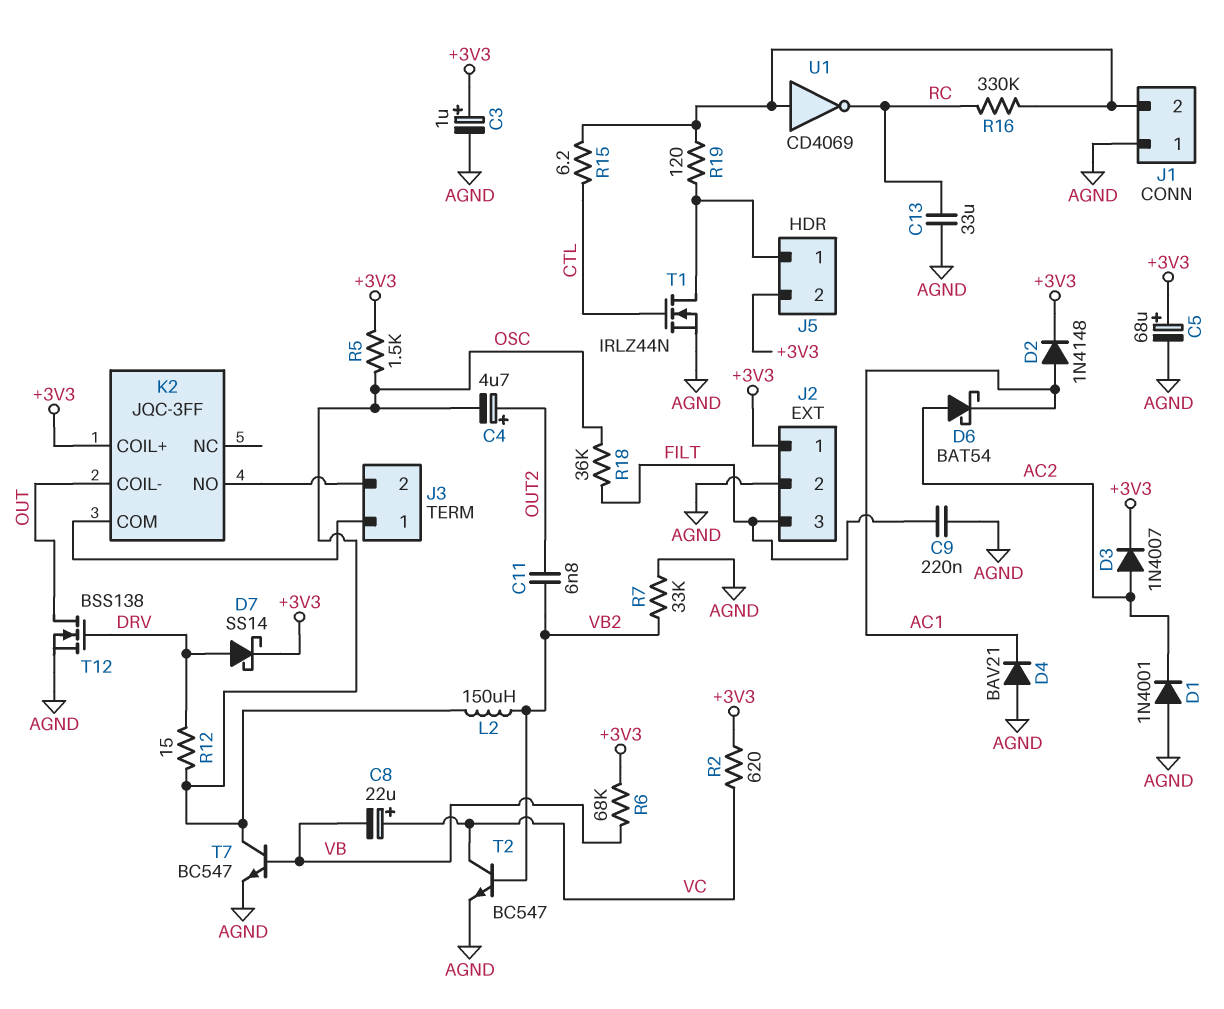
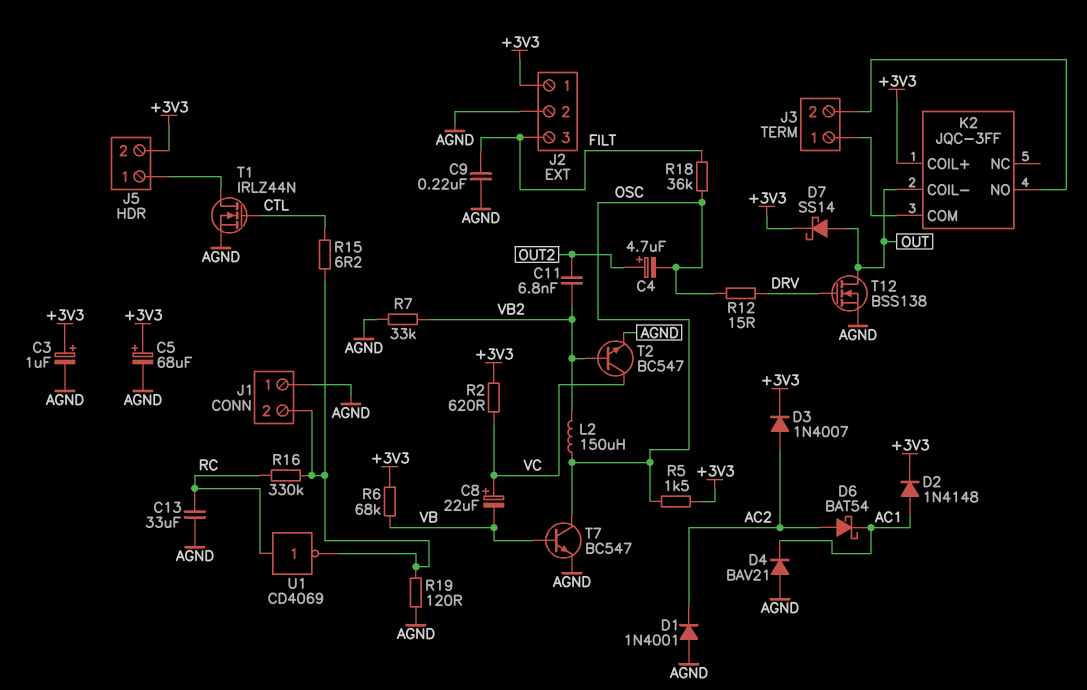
D7: schottky SS14 (A DRV, K +3V3) -> schottky SS14 (A OUT, K +3V3)
R19: 120 (J1/2, J5/1) -> 120 (AGND, J1/2)
U1: NOT CD4069 (in J1/2, out RC) -> NOT CD4069 (in RC, out J1/2)

